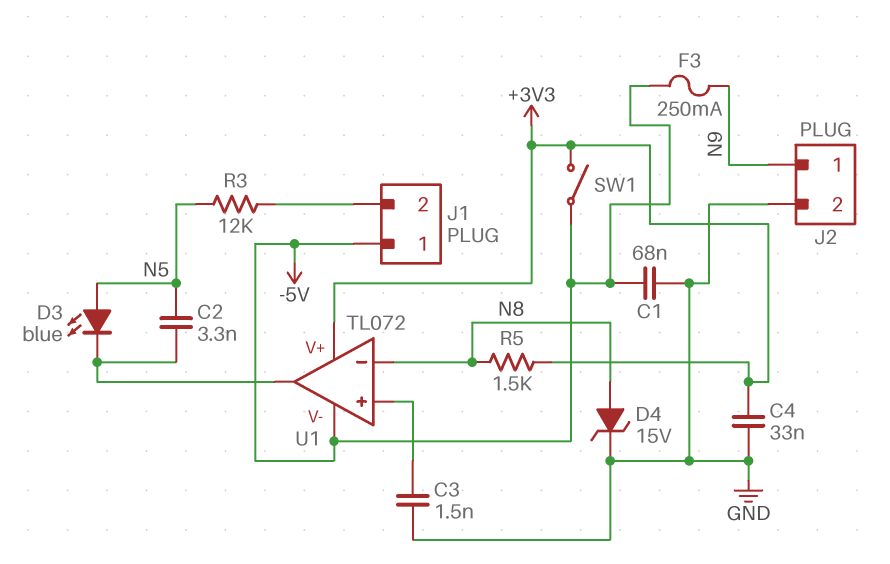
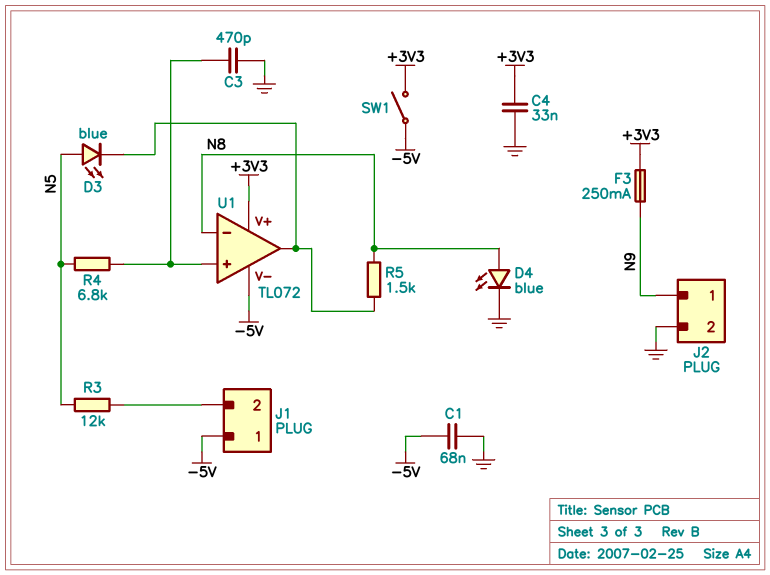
C2: 3.3nF (N5, U1/out) -> none
C3: 1.5nF (GND, U1/in+) -> 470pF (GND, U1/in+)
D4: zener 15V (A N8, K GND) -> LED blue (A N8, K GND)
F3: 250mA (-5V, N9) -> 250mA (+3V3, N9)
R4: none -> 6.8k (N5, U1/in+)
R5: 1.5k (+3V3, N8) -> 1.5k (N8, U1/out)

